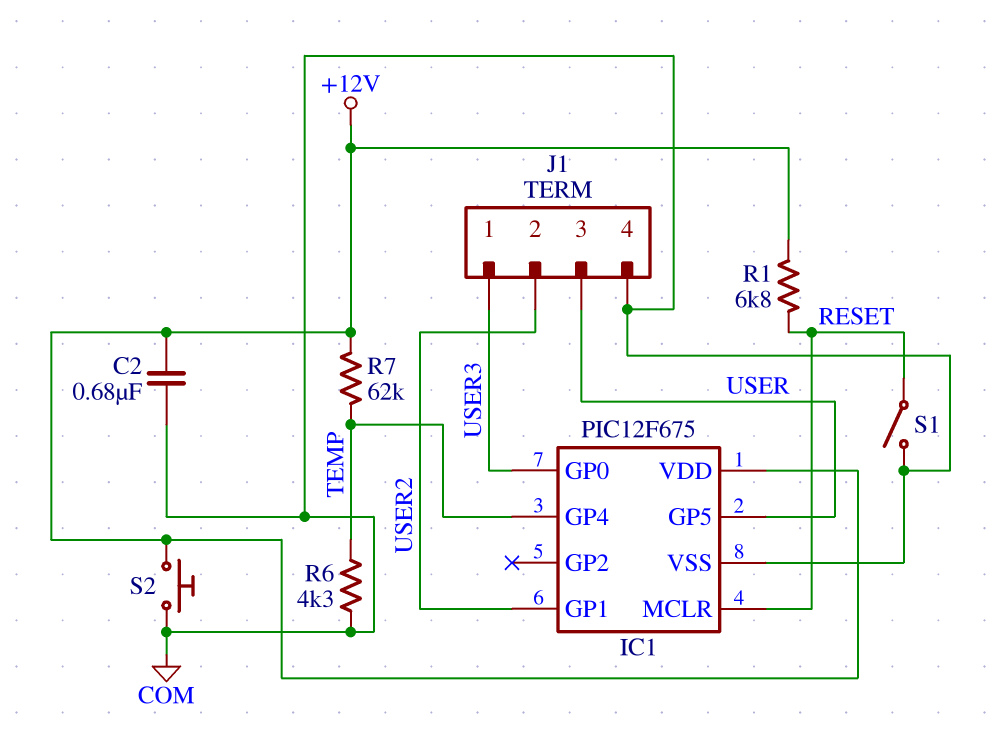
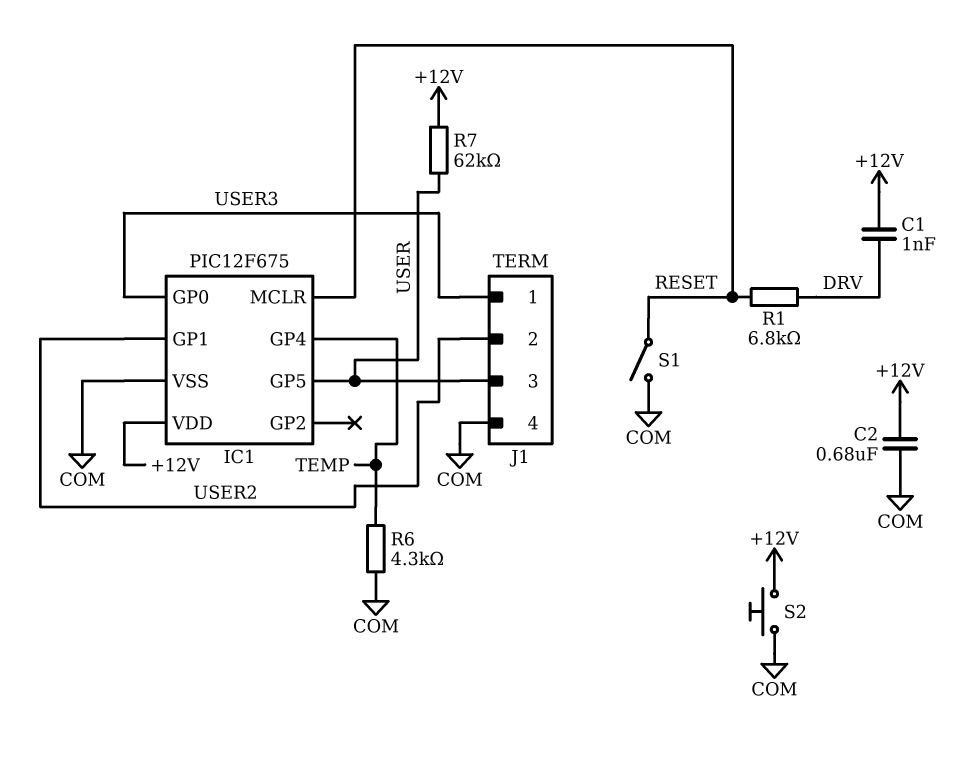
C1: none -> 1nF (+12V, DRV)
R1: 6.8k (+12V, RESET) -> 6.8k (DRV, RESET)
R7: 62k (+12V, TEMP) -> 62k (+12V, USER)

